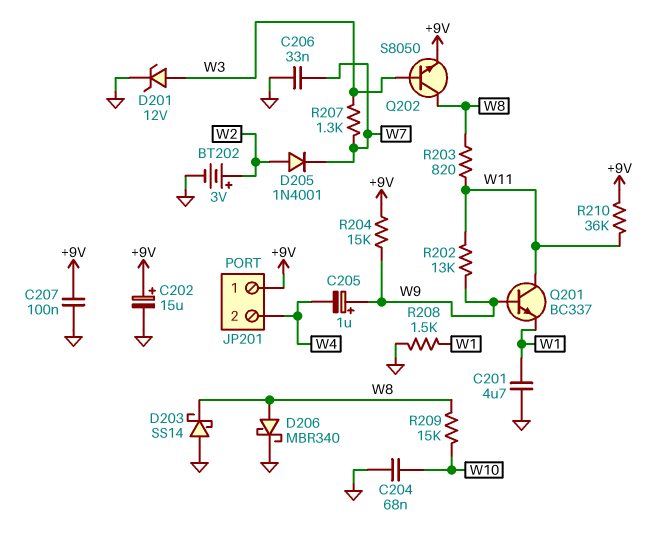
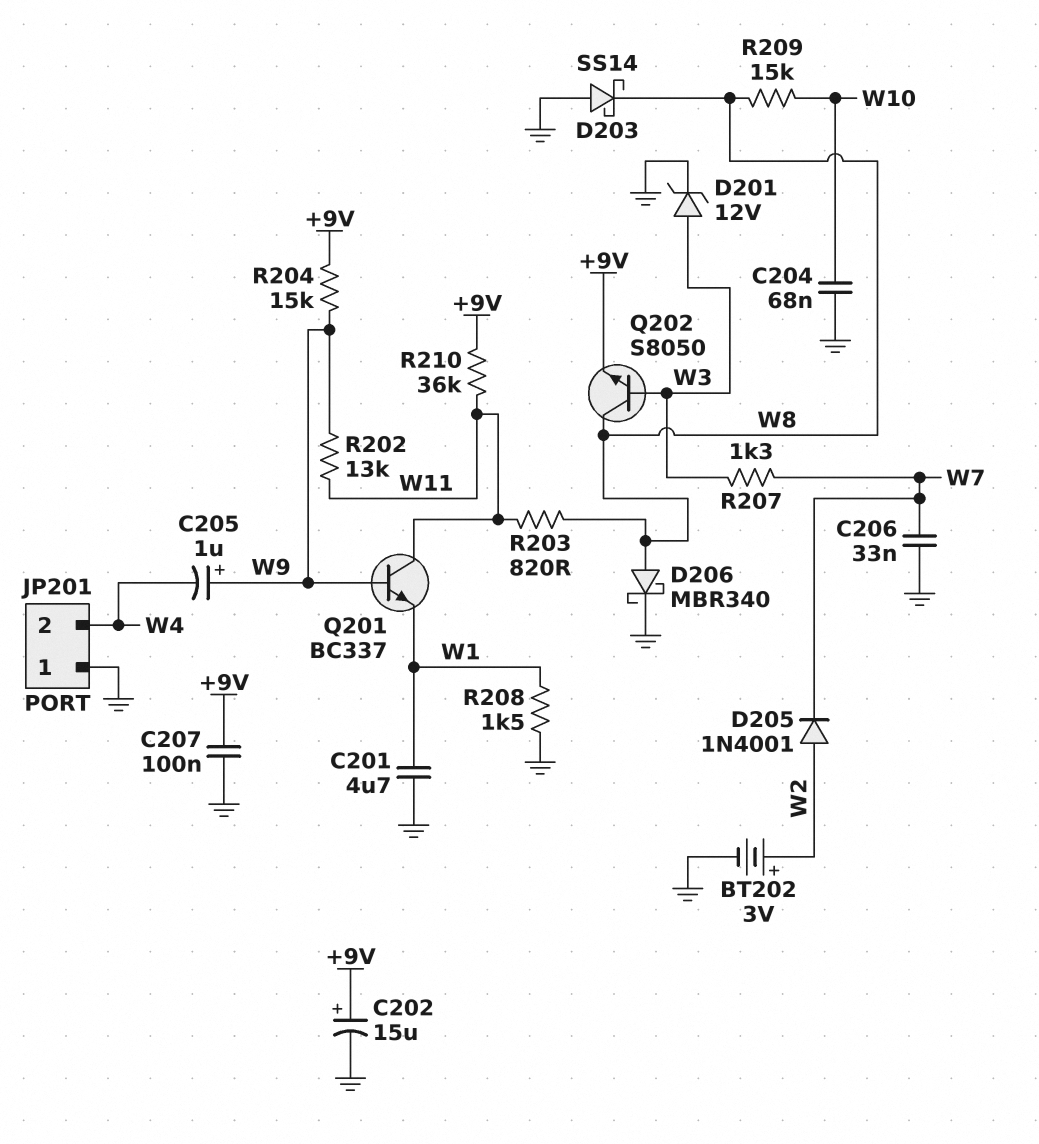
JP201 pin 1: +9V -> GND

